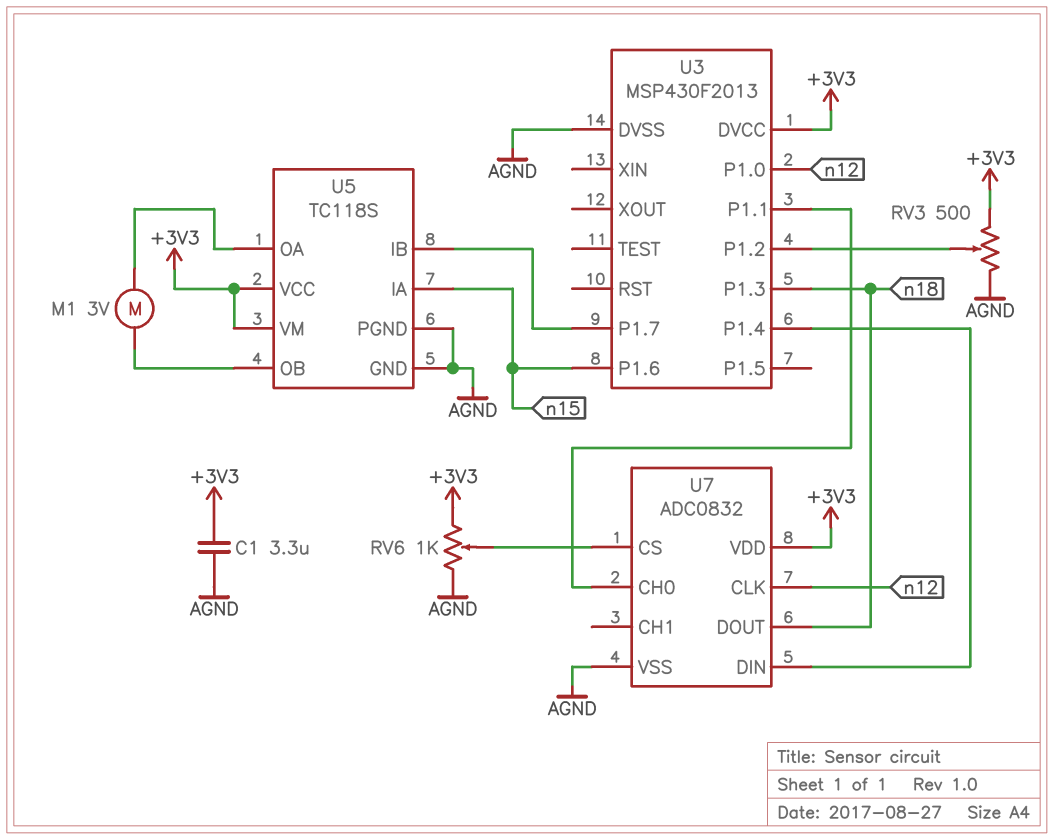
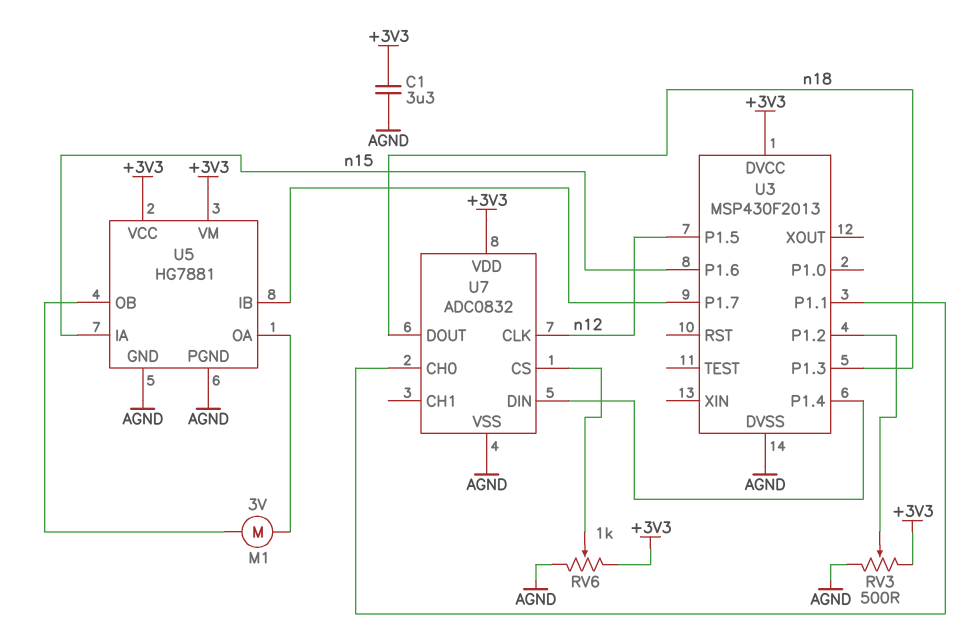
U3 pin P1.0: n12 -> none
U3 pin P1.5: none -> n12
U5: TC118S -> HG7881

